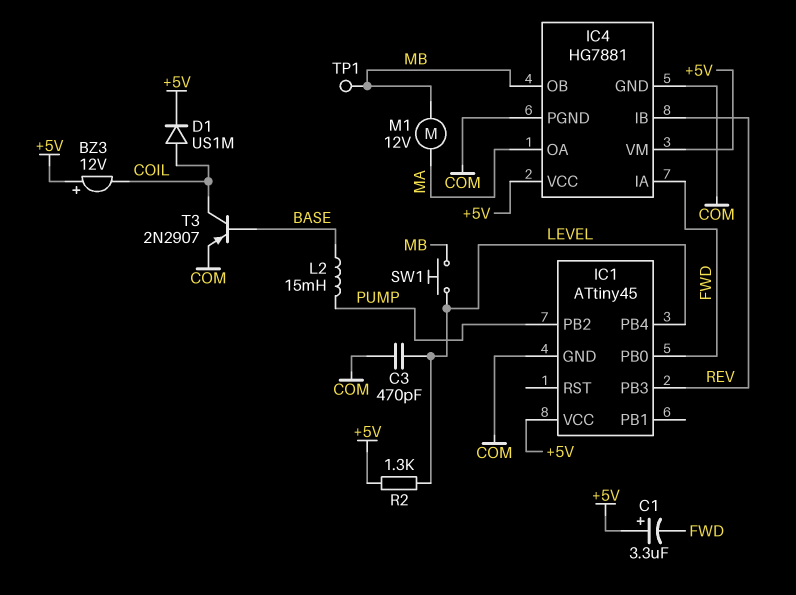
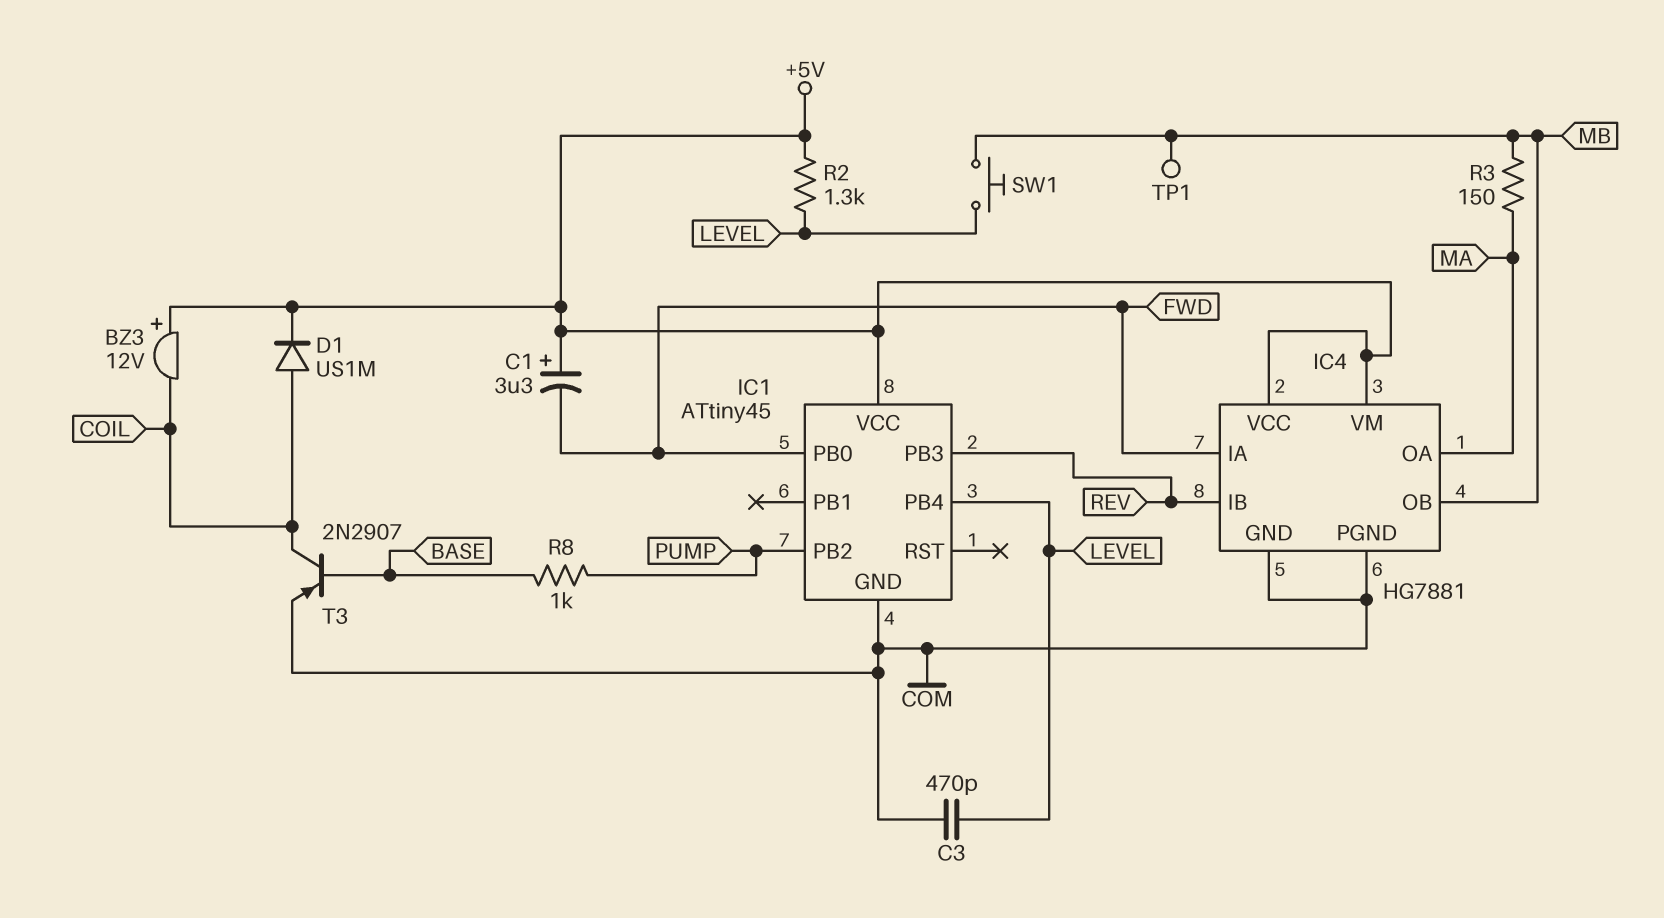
L2: 15mH (BASE, PUMP) -> none
M1: motor 12V (MA, MB) -> none
R3: none -> 150 (MA, MB)
R8: none -> 1k (BASE, PUMP)

